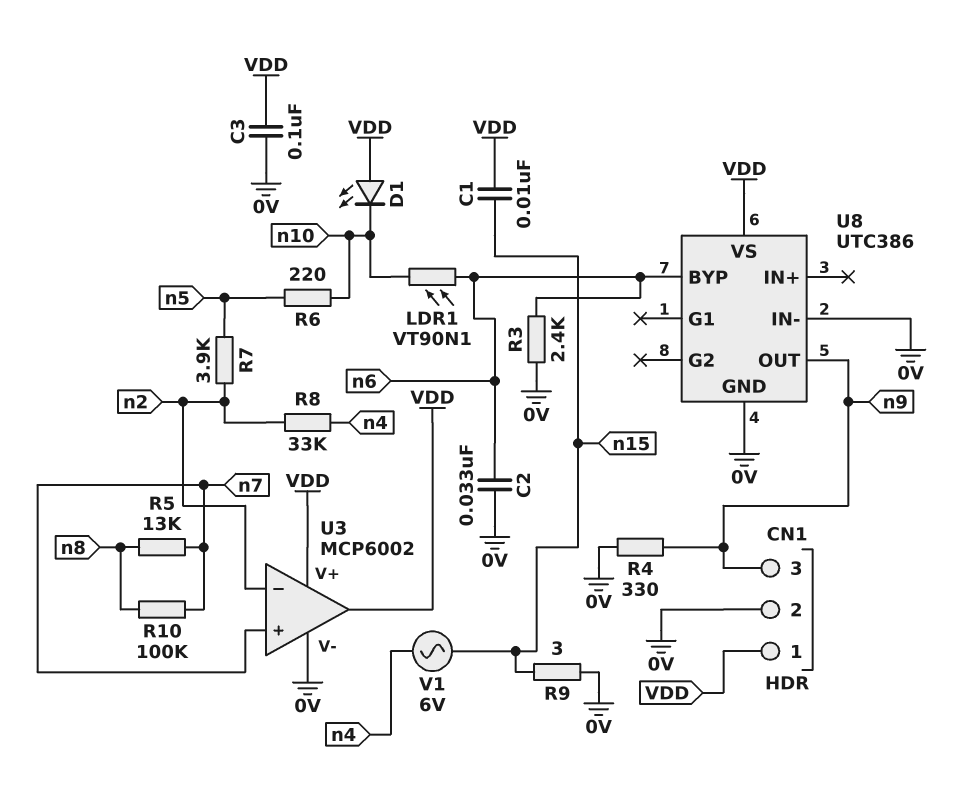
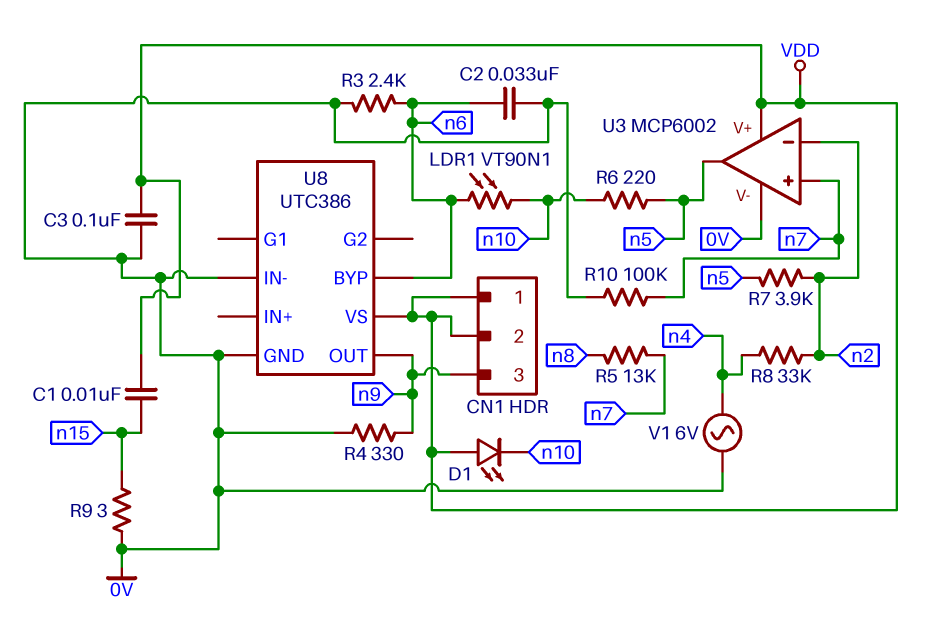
CN1 pin 2: 0V -> VDD
R10: 100k (n7, n8) -> 100k (0V, n7)
U3 pin out: VDD -> n5
V1: AC 6V (n4, n15) -> AC 6V (0V, n4)

